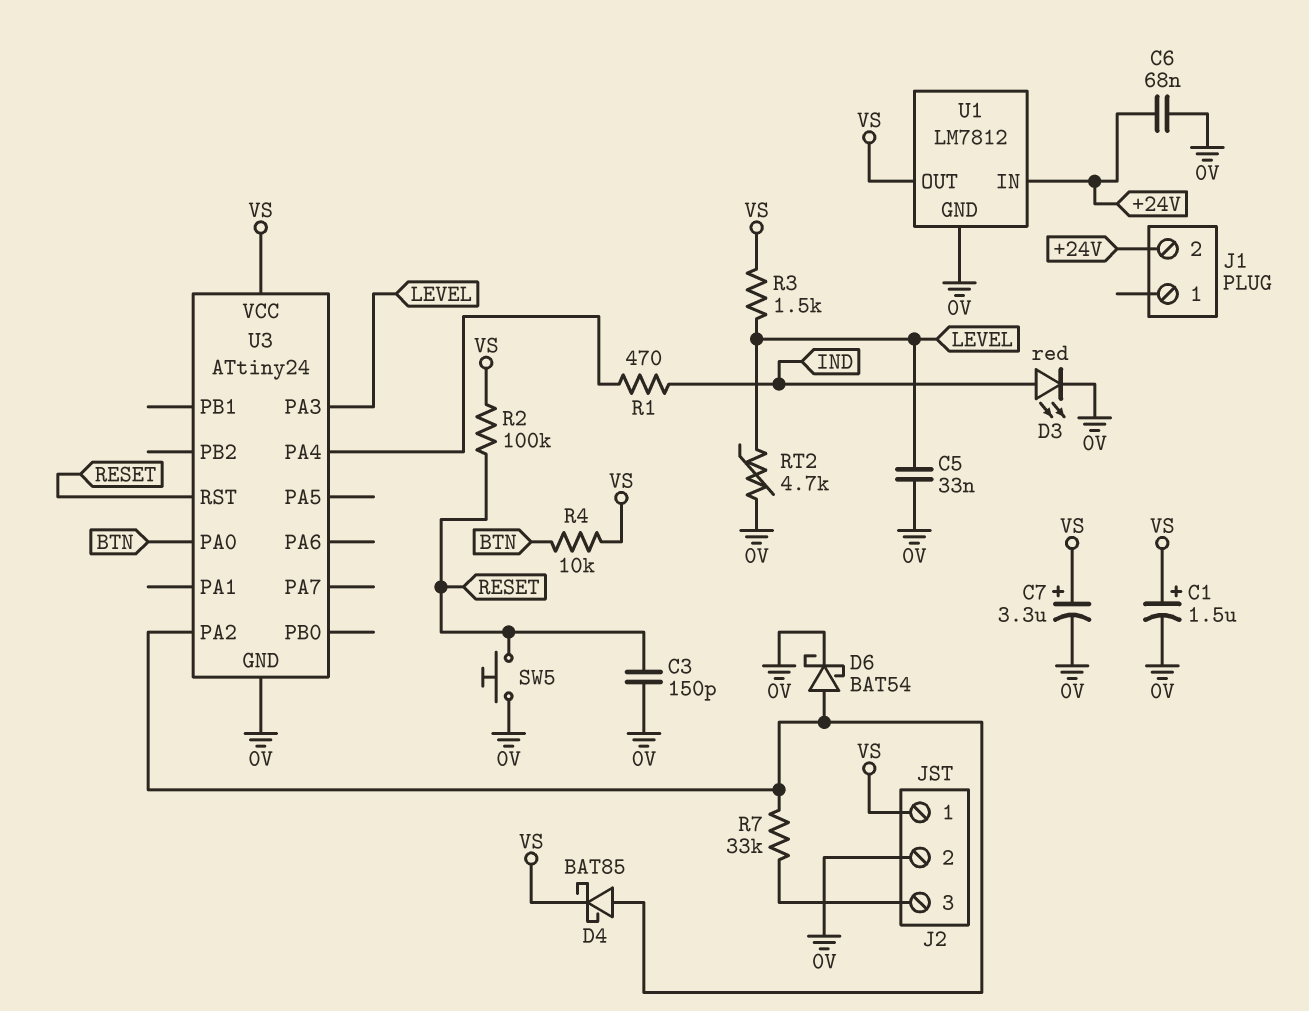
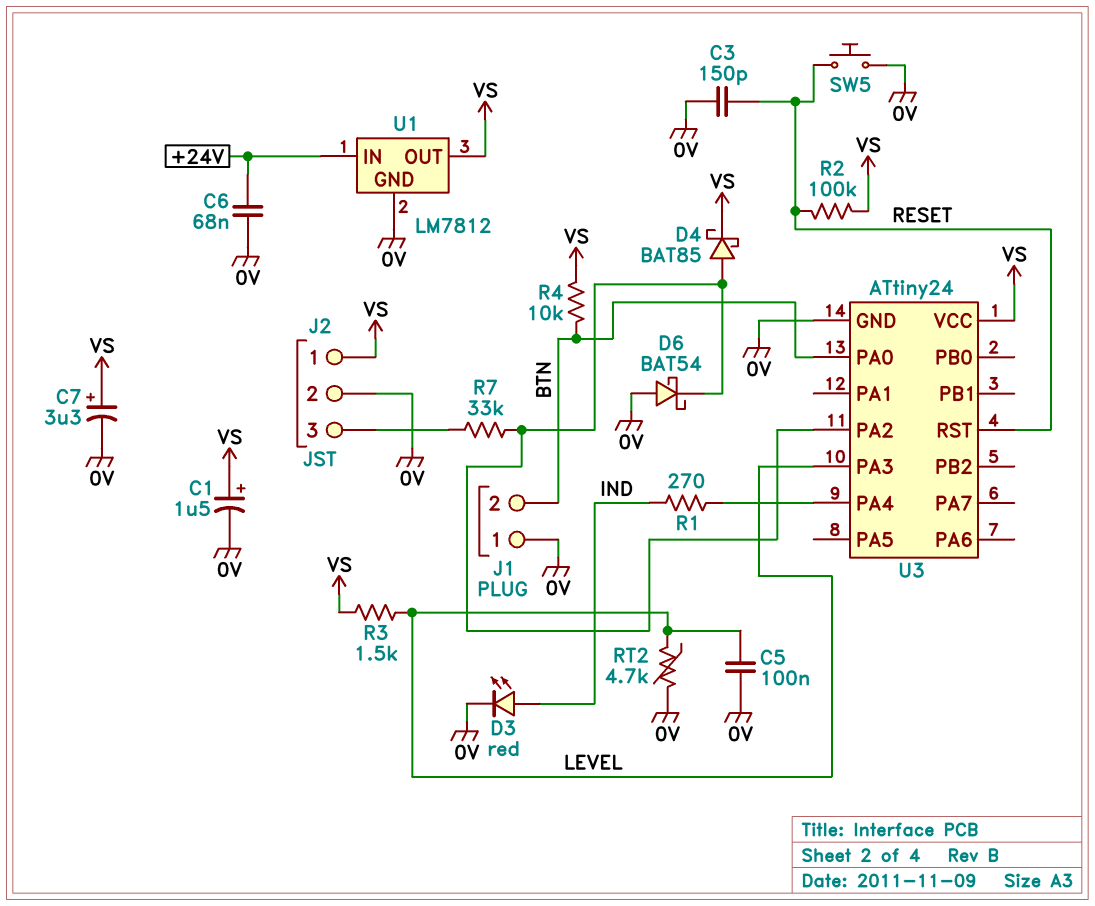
C5: 33nF (0V, LEVEL) -> 100nF (0V, LEVEL)
D6: schottky BAT54 (A U3/PA2, K 0V) -> schottky BAT54 (A 0V, K U3/PA2)
J1 pin 1: none -> 0V
J1 pin 2: +24V -> BTN
R1: 470 (IND, U3/PA4) -> 270 (IND, U3/PA4)

